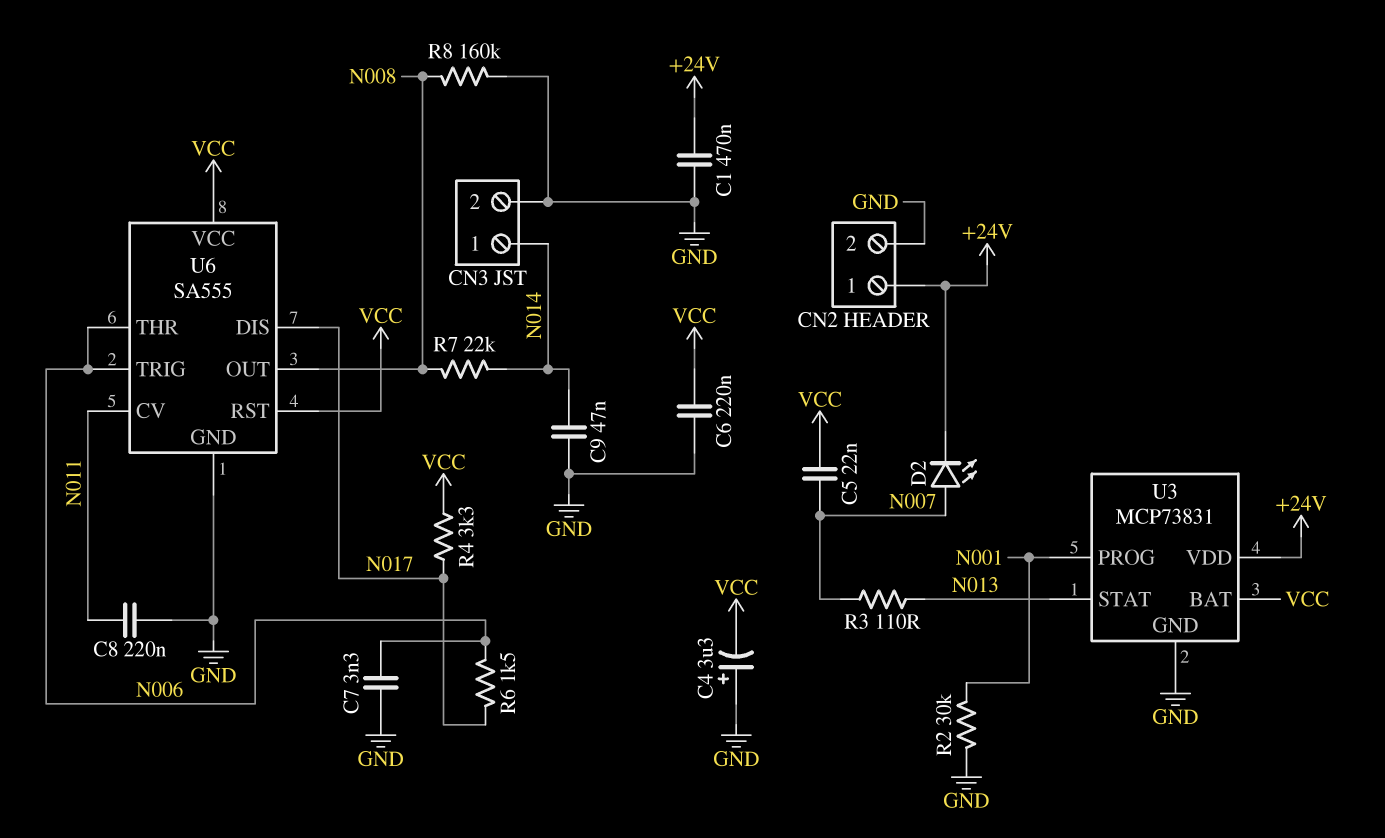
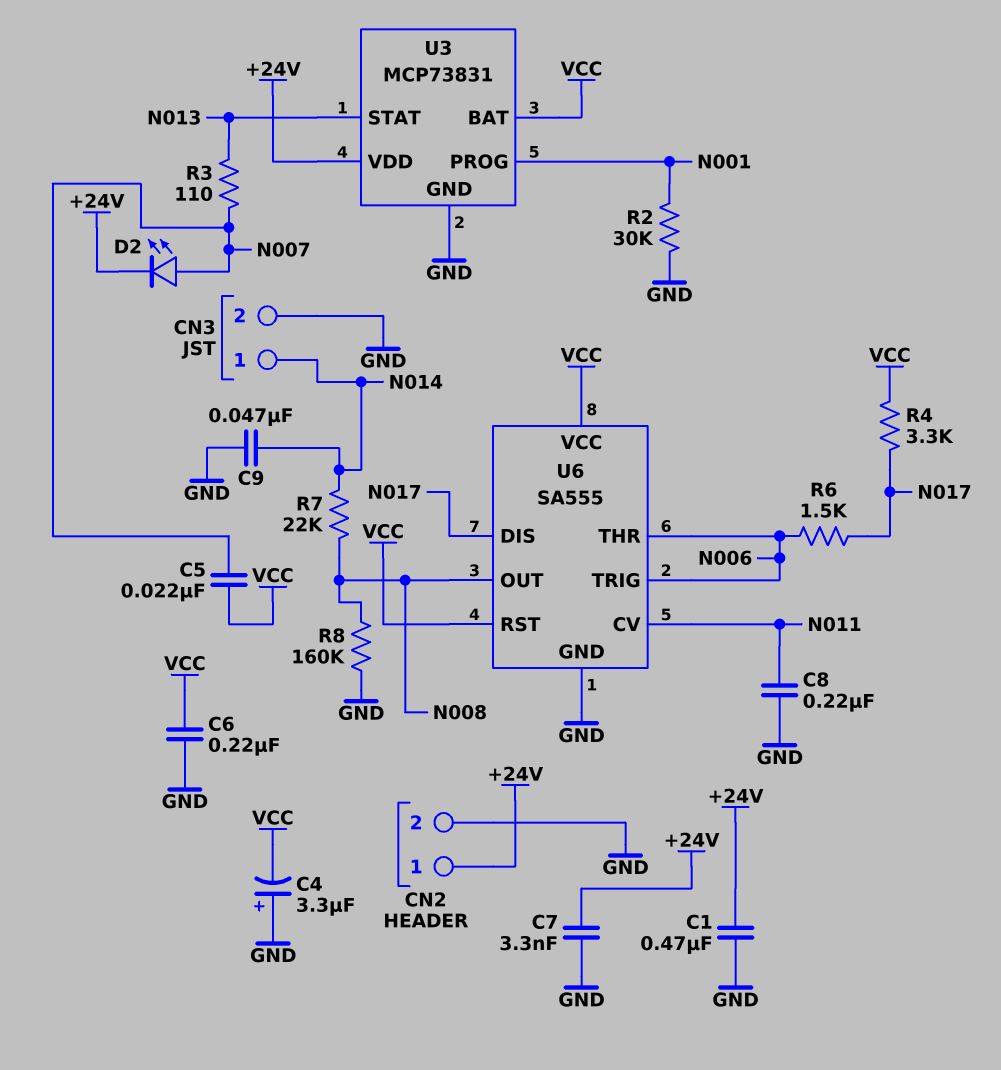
C7: 3.3nF (GND, N006) -> 3.3nF (+24V, GND)

